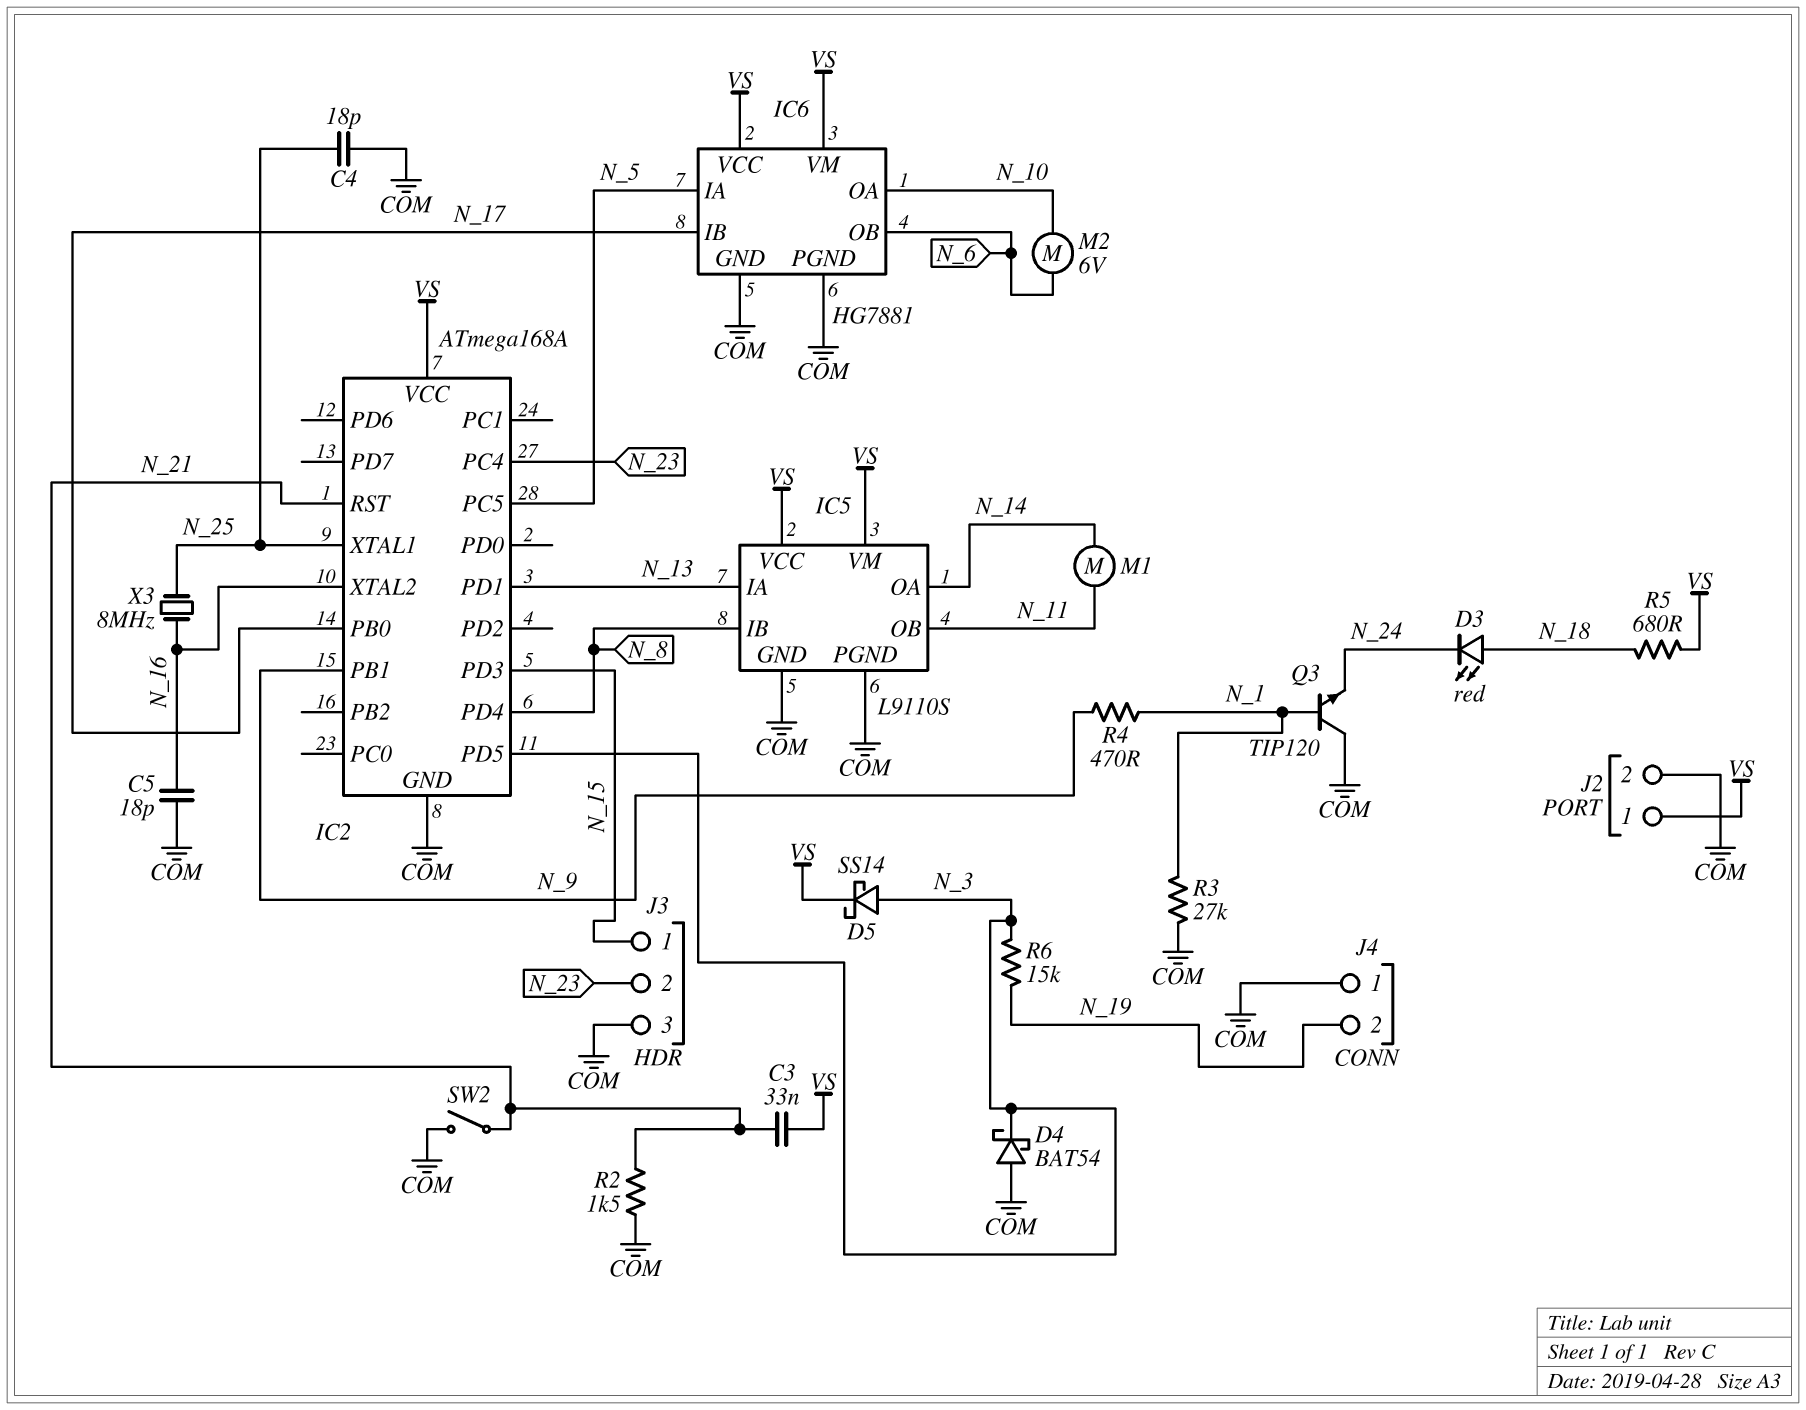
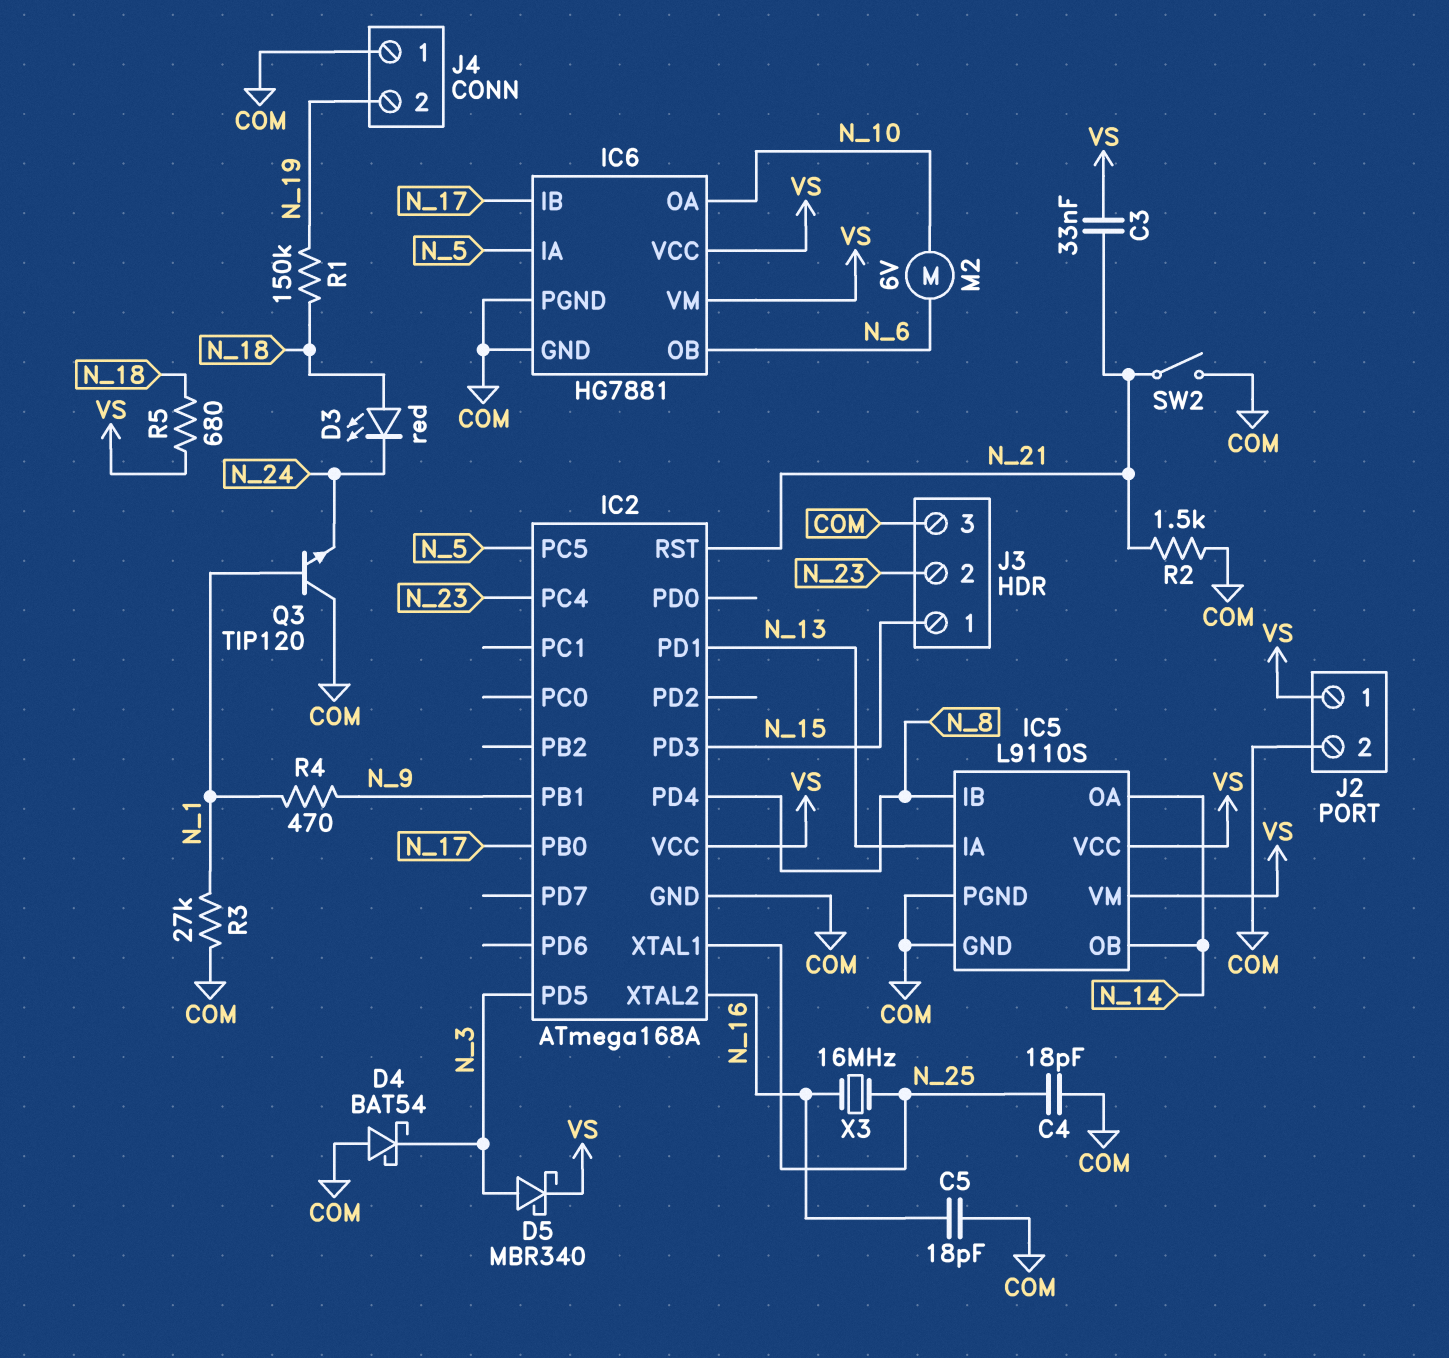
D5: schottky SS14 (A N_3, K VS) -> schottky MBR340 (A N_3, K VS)
IC5 pin OB: N_11 -> N_14
M1: motor (N_11, N_14) -> none
R1: none -> 150k (N_18, N_19)
R6: 15k (N_3, N_19) -> none
X3: 8MHz (N_16, N_25) -> 16MHz (N_16, N_25)

